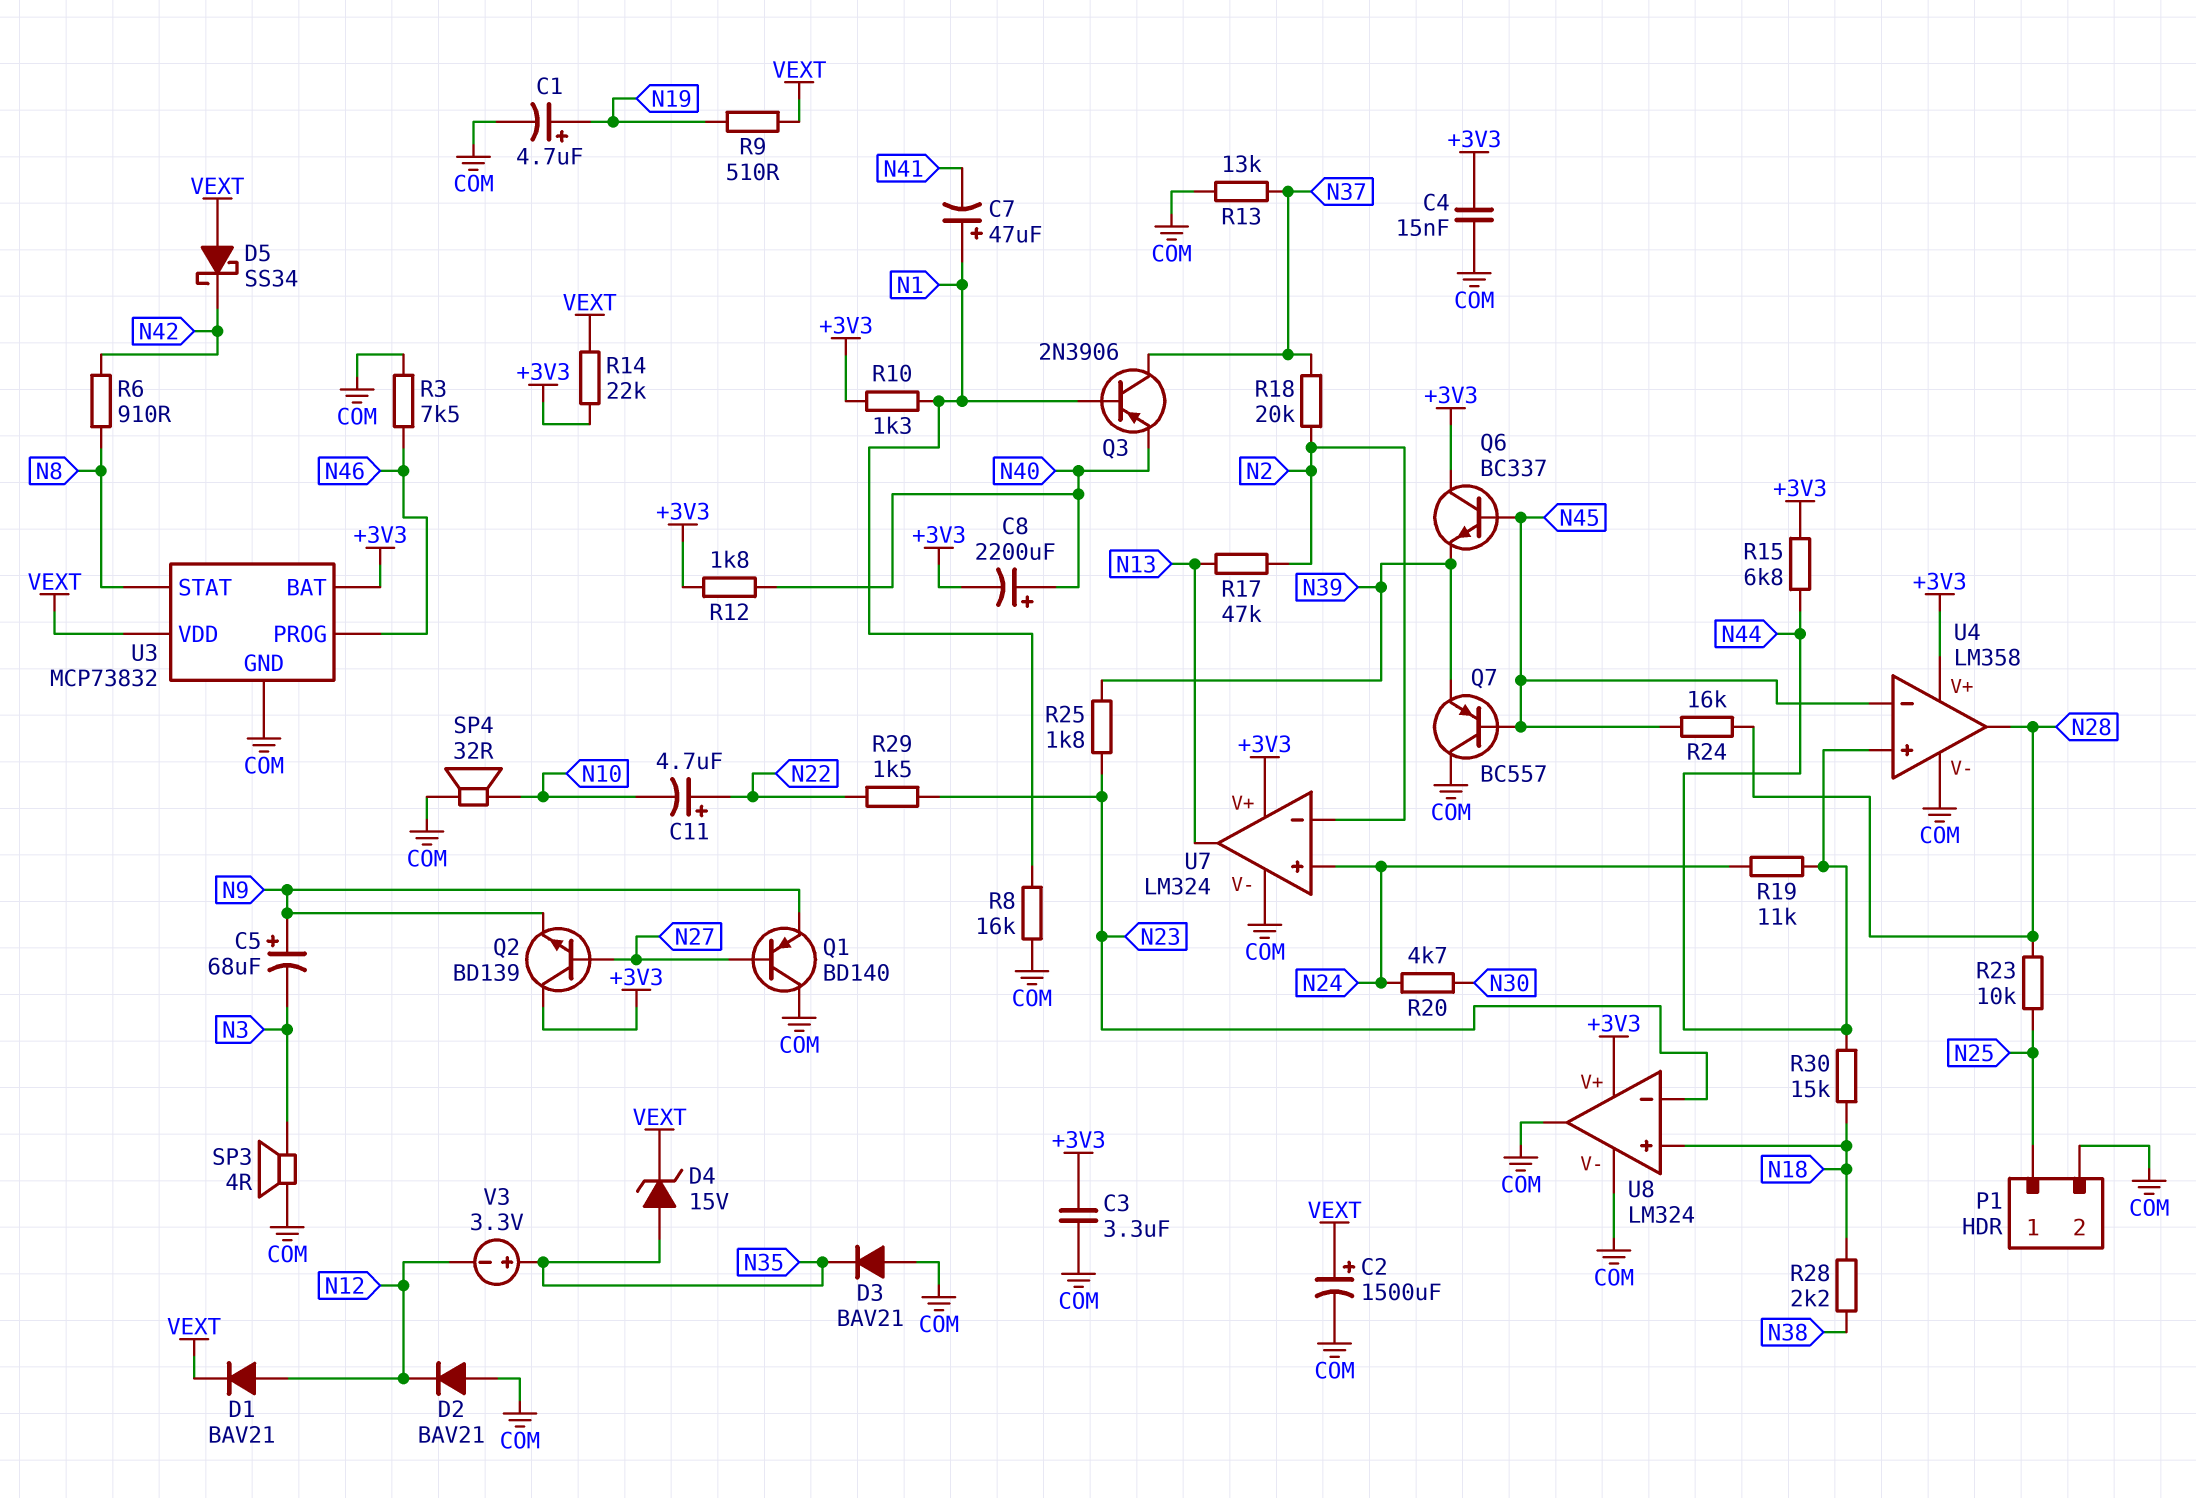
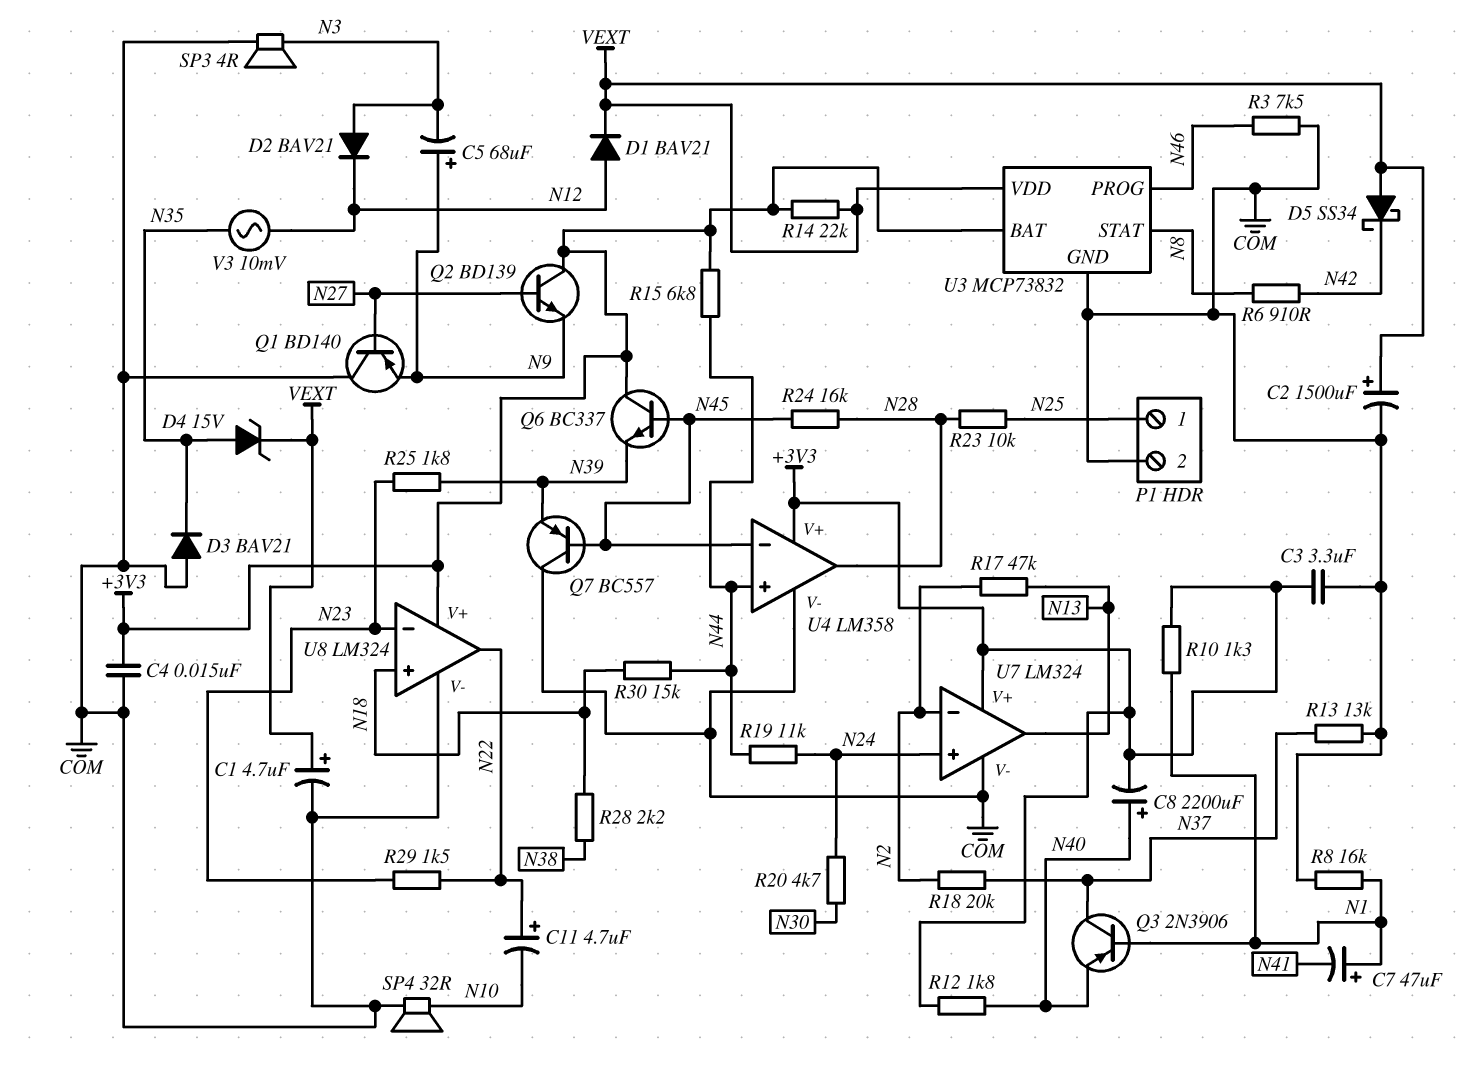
C1: 4.7uF (plus N19, minus COM) -> 4.7uF (plus VEXT, minus COM)
D2: diode BAV21 (A COM, K N12) -> diode BAV21 (A N3, K N12)
R9: 510 (N19, VEXT) -> none
U8 pin out: COM -> N22
V3: 3.3V (plus N35, minus N12) -> AC 10mV (N12, N35)

